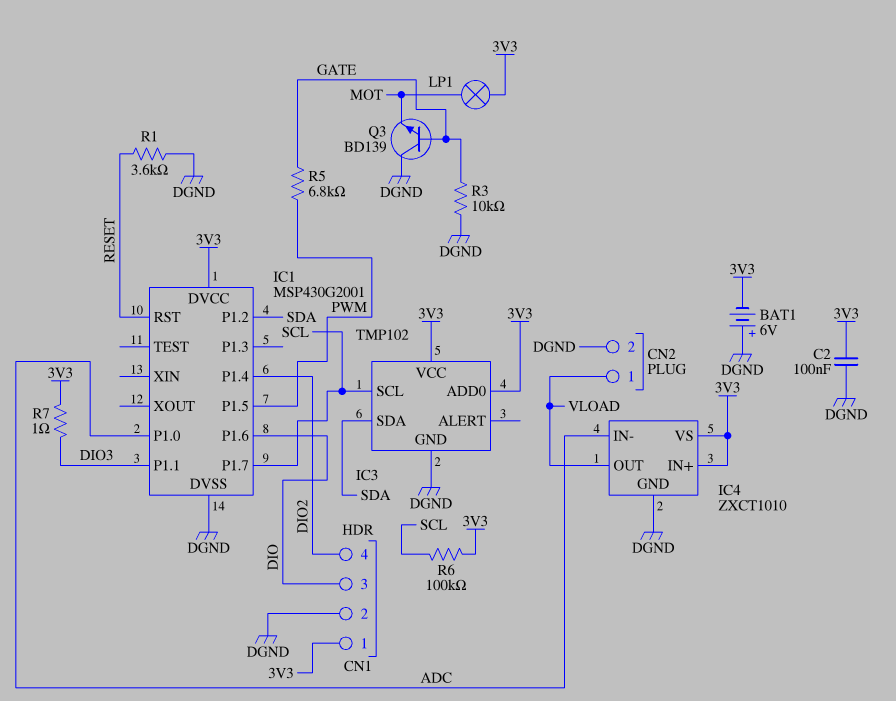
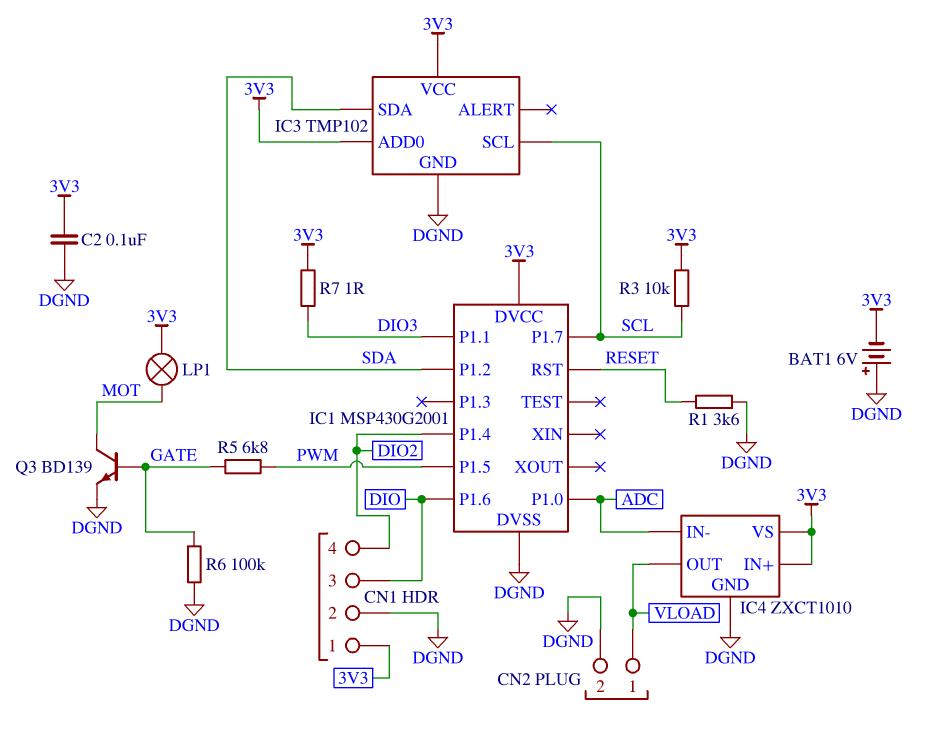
Q3: NPN BD139 (B GATE, C DGND, E MOT) -> NPN BD139 (B GATE, C MOT, E DGND)
R3: 10k (DGND, GATE) -> 10k (3V3, SCL)
R6: 100k (3V3, SCL) -> 100k (DGND, GATE)

